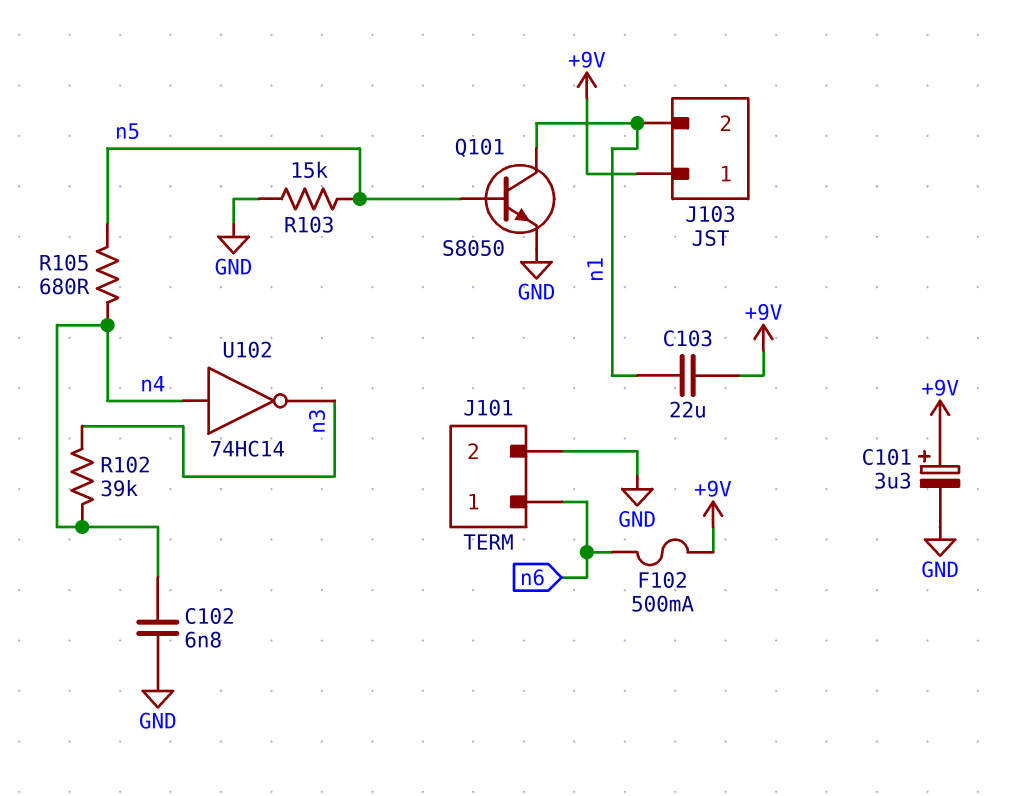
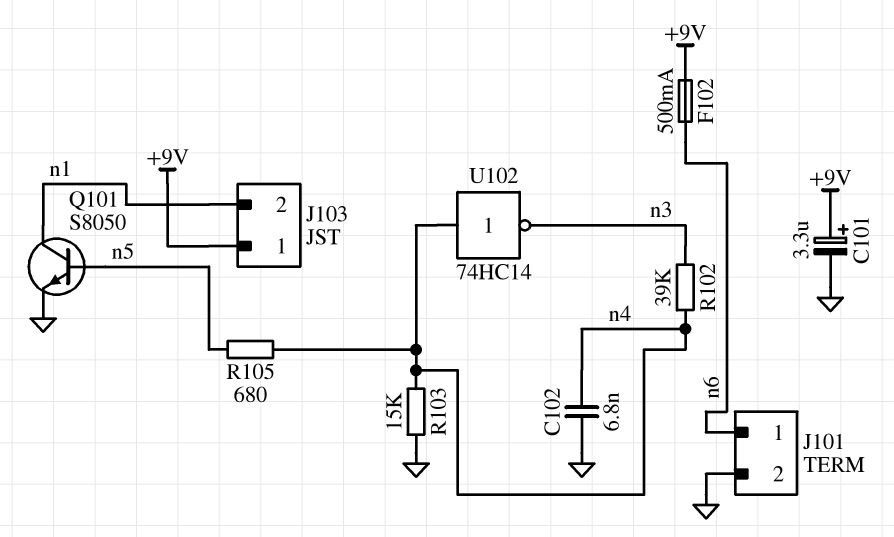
C103: 22uF (+9V, n1) -> none
R103: 15k (GND, n5) -> 15k (GND, n4)

